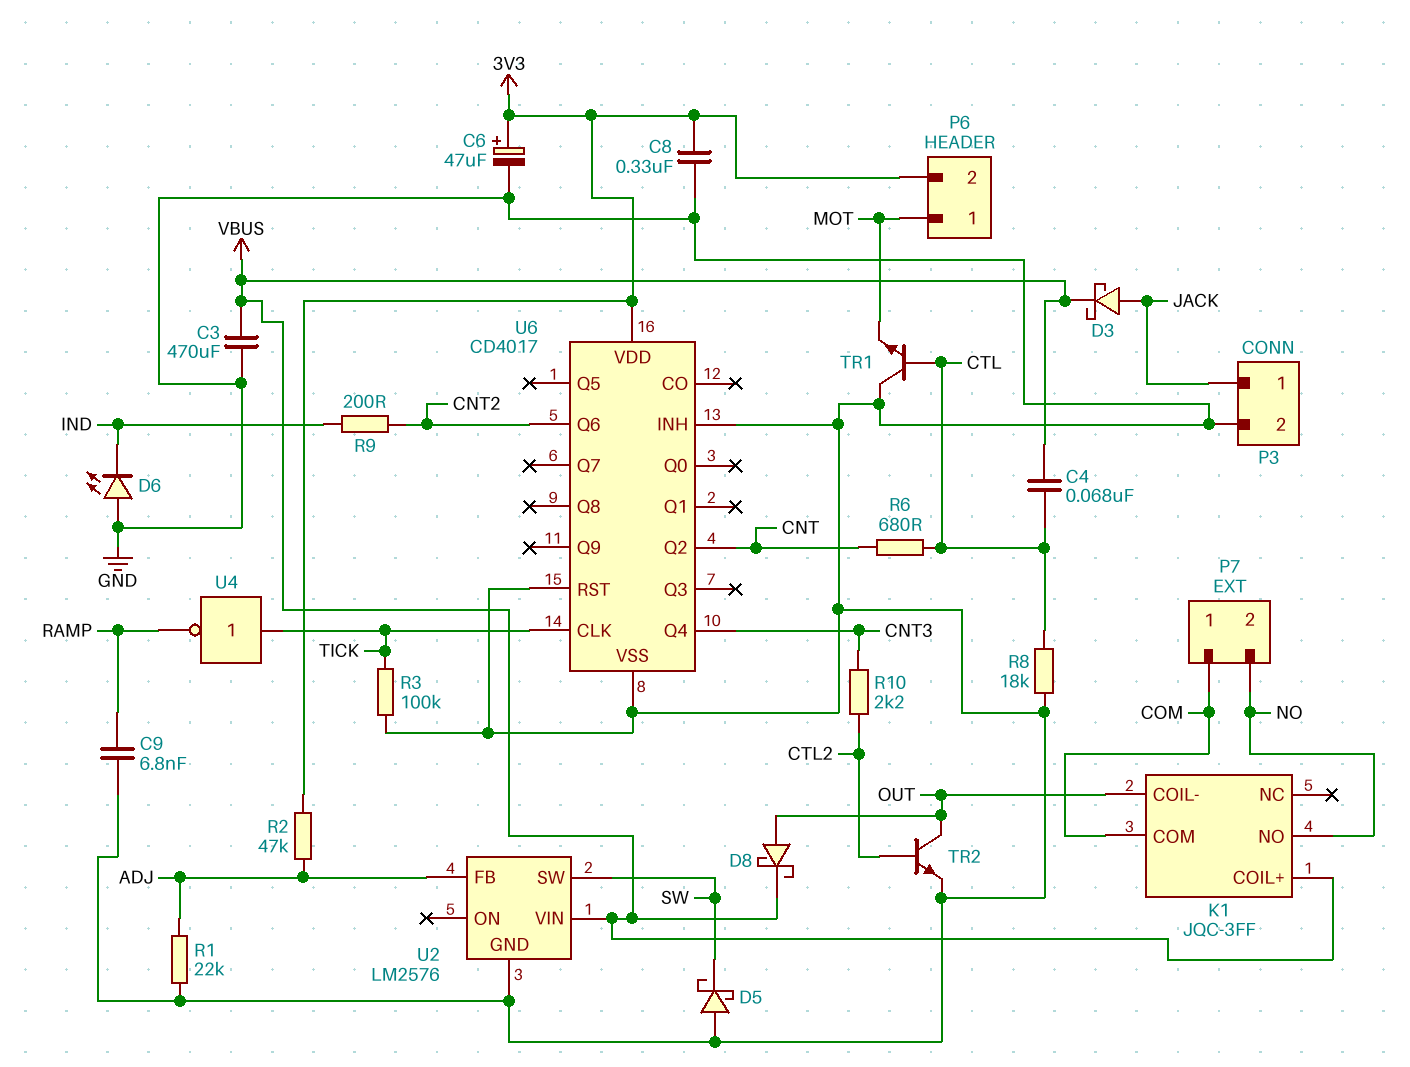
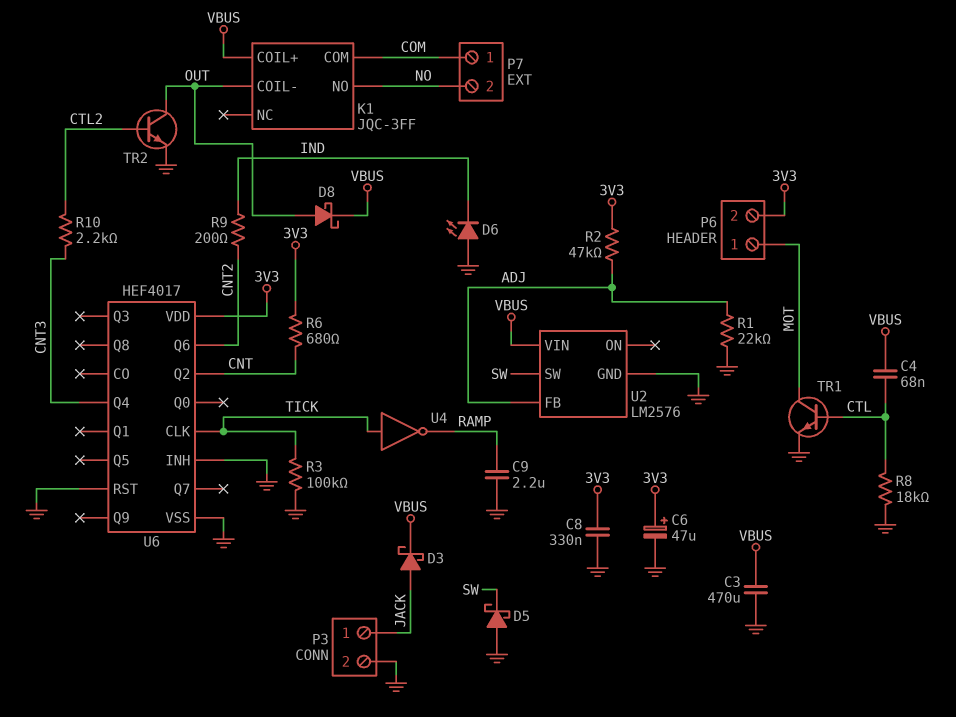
C9: 6.8nF (GND, RAMP) -> 2.2uF (GND, RAMP)
R6: 680 (CNT, CTL) -> 680 (3V3, CNT)
TR1: NPN (B CTL, C GND, E MOT) -> NPN (B CTL, C MOT, E GND)
U6: CD4017 -> HEF4017

